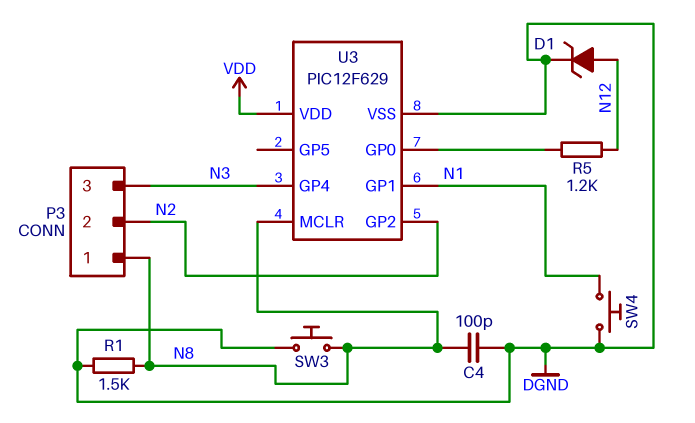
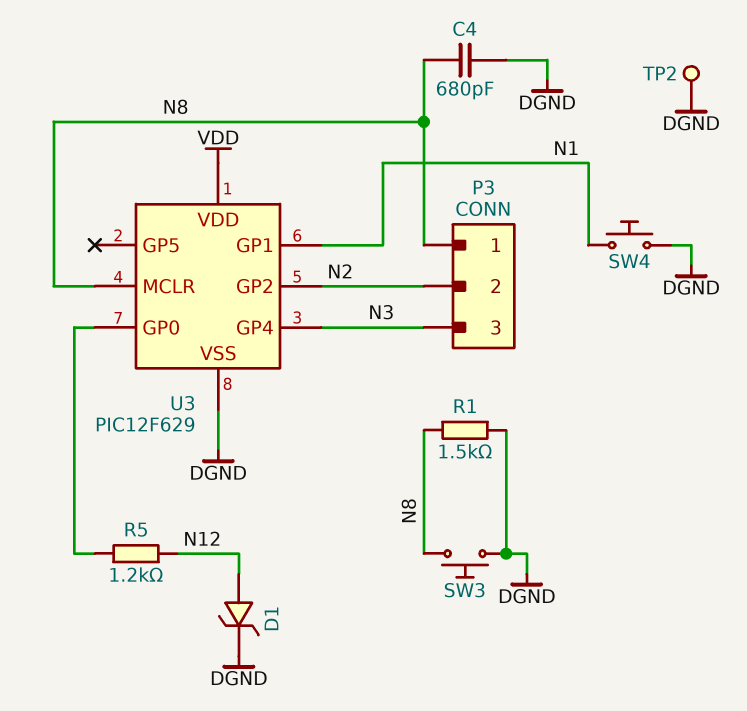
C4: 100pF (DGND, N8) -> 680pF (DGND, N8)
TP2: none -> test point (DGND)

